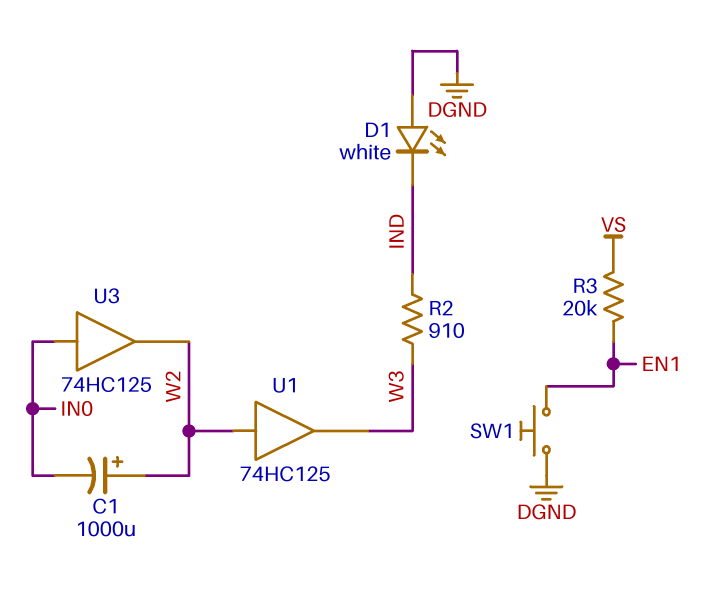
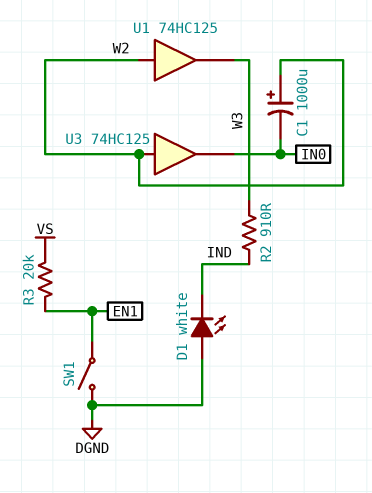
SW1: button (DGND, EN1) -> switch (DGND, EN1)
U3: buffer 74HC125 (in IN0, out W2) -> buffer 74HC125 (in W2, out IN0)

